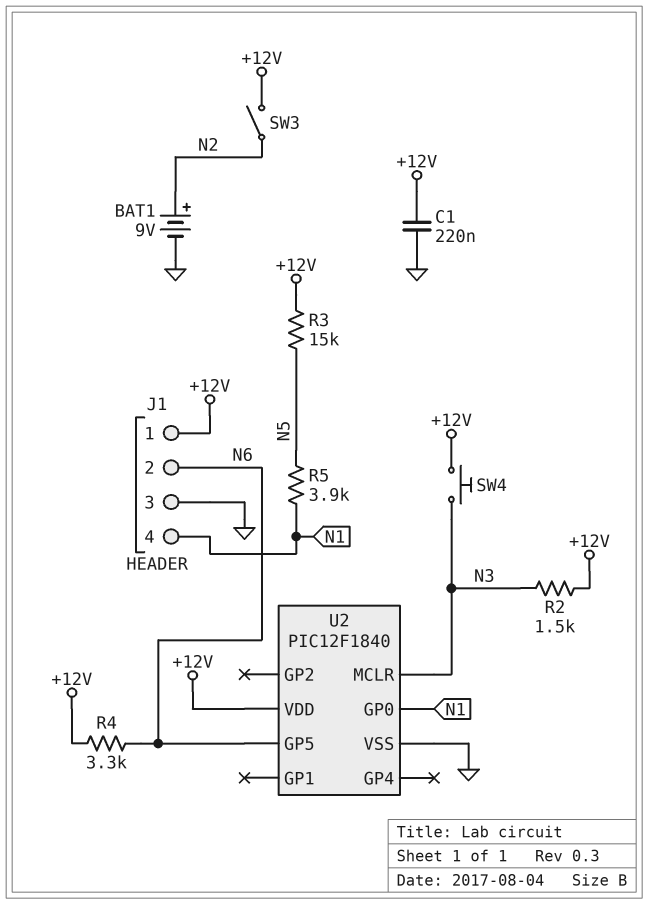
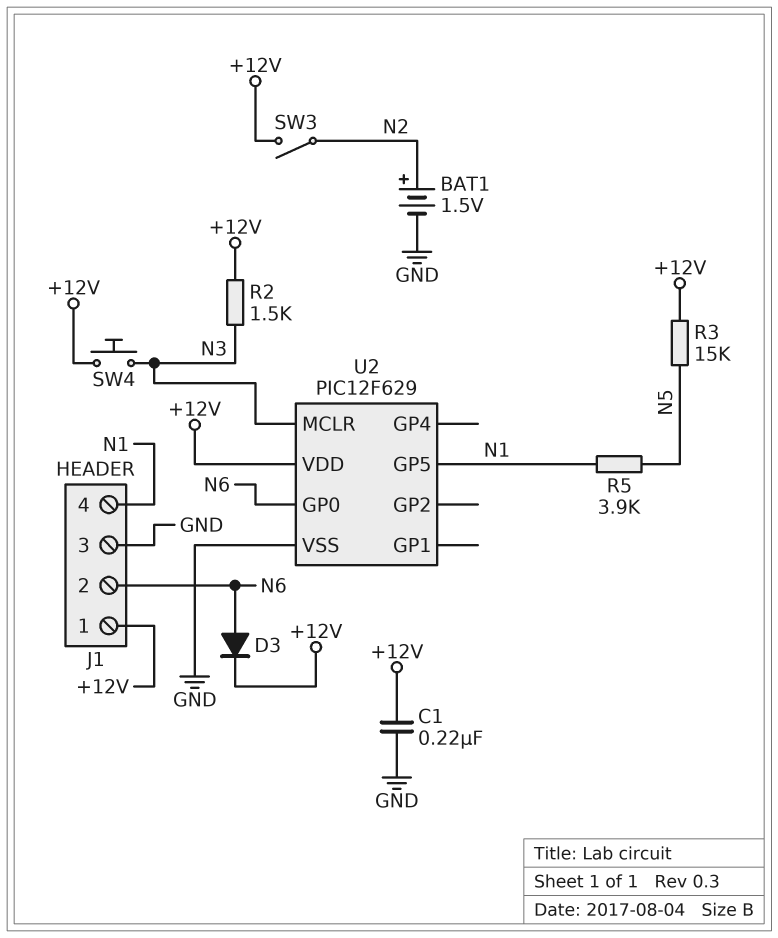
BAT1: 9V (plus N2, minus GND) -> 1.5V (plus N2, minus GND)
D3: none -> diode (A N6, K +12V)
R4: 3.3k (+12V, N6) -> none
U2: PIC12F1840 -> PIC12F629
U2 pin GP0: N1 -> N6
U2 pin GP5: N6 -> N1

